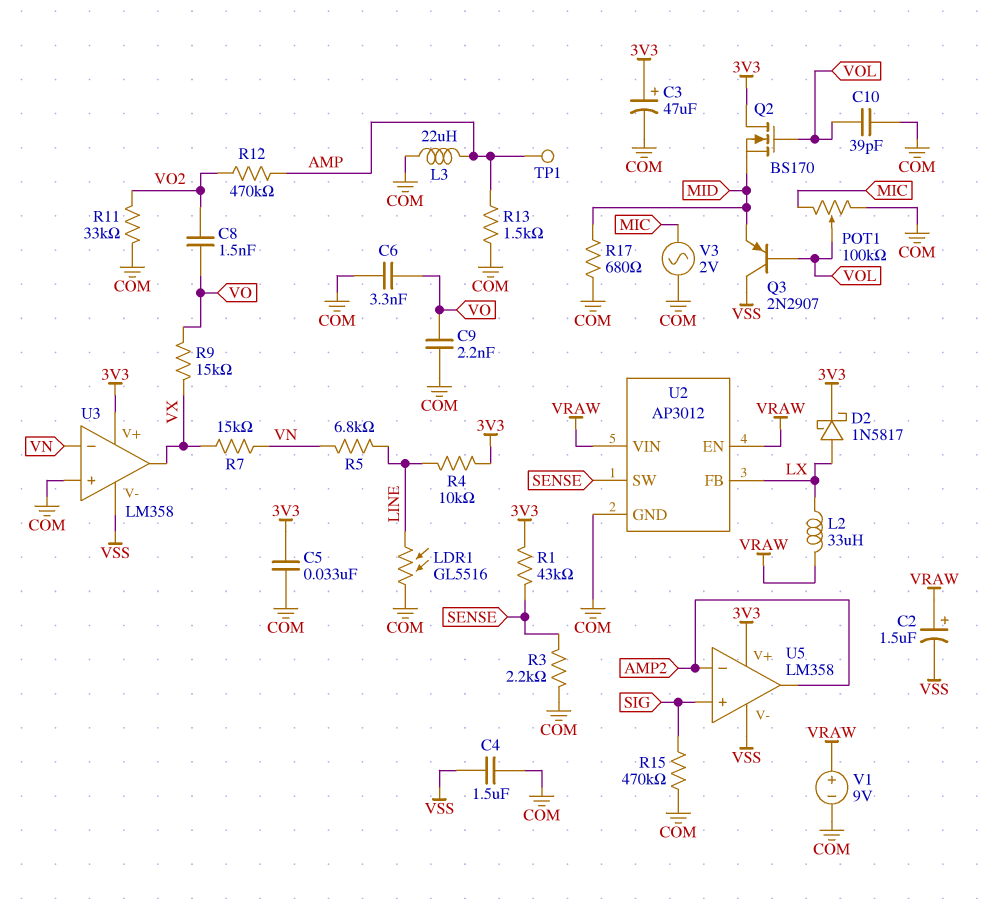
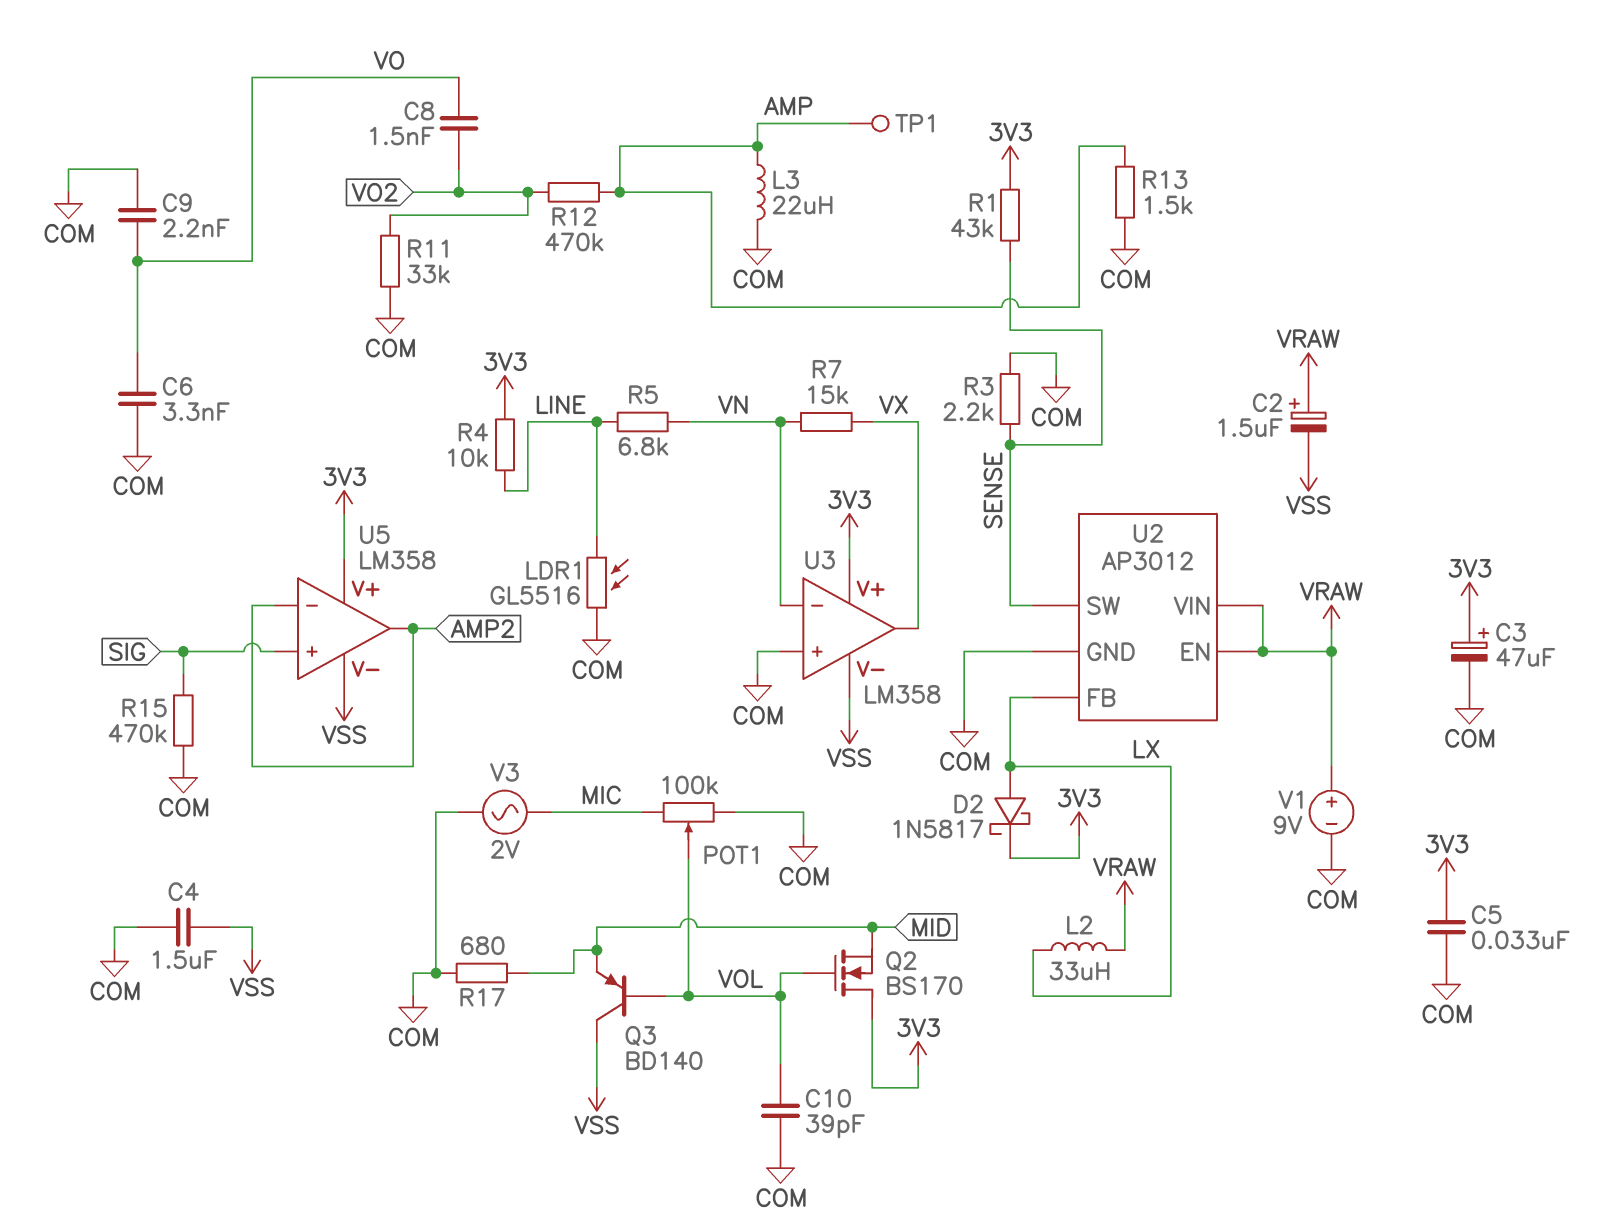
Q3: PNP 2N2907 (B VOL, C VSS, E MID) -> PNP BD140 (B VOL, C VSS, E MID)
R9: 15k (VO, VX) -> none

